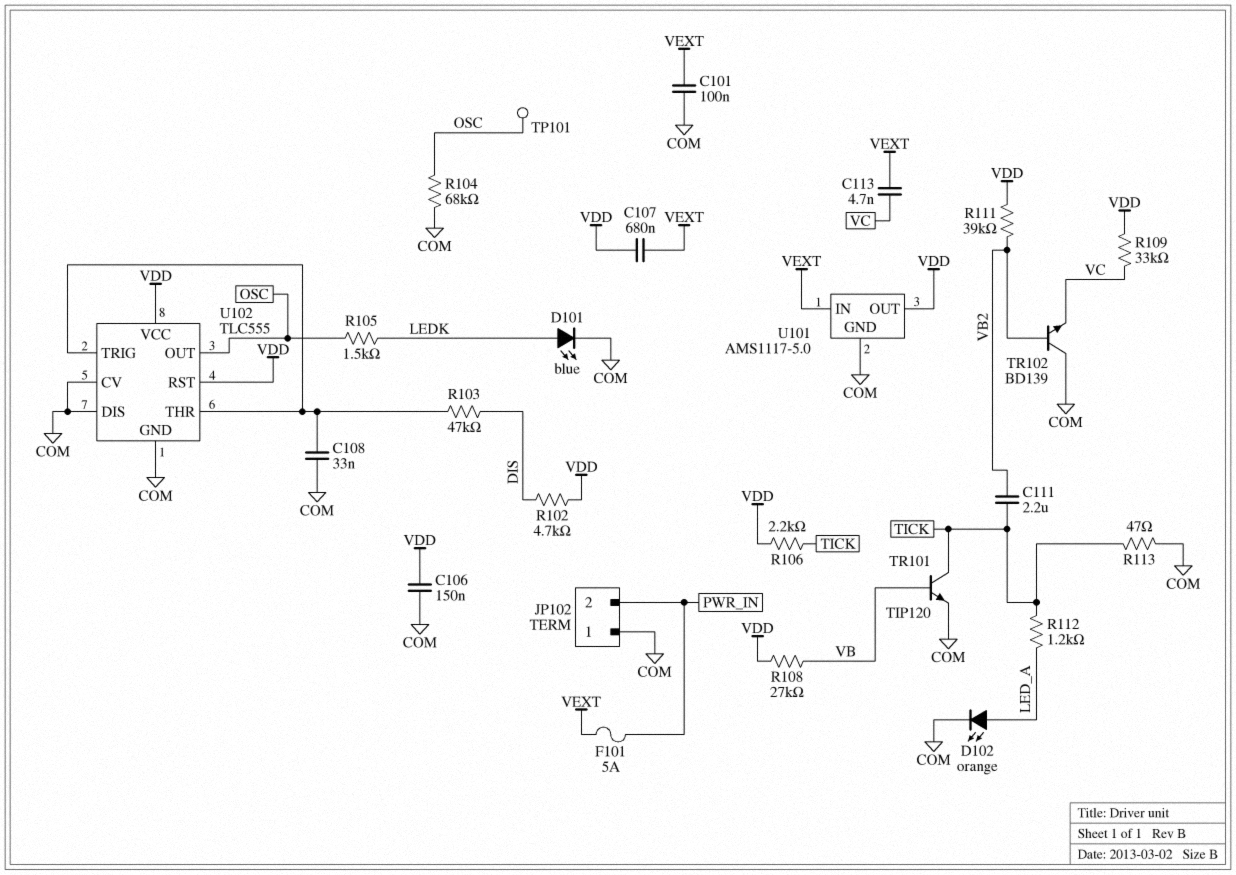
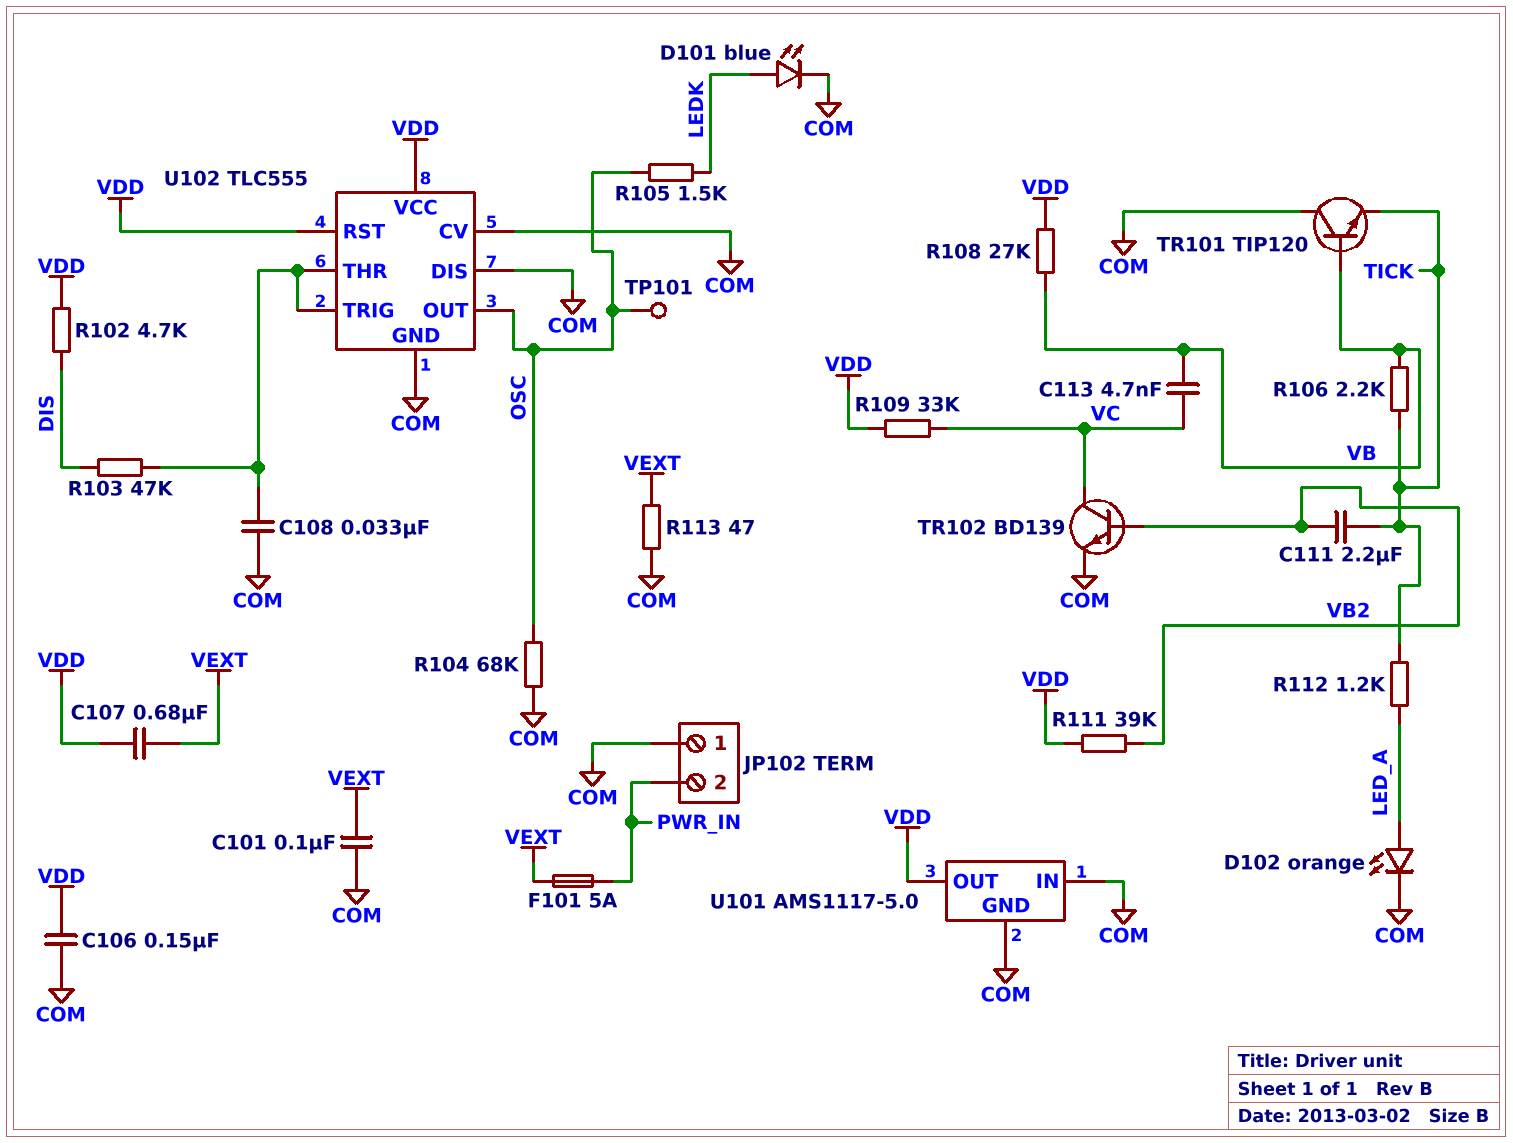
C113: 4.7nF (VC, VEXT) -> 4.7nF (VB, VC)
R106: 2.2k (TICK, VDD) -> 2.2k (TICK, VB)
R113: 47 (COM, TICK) -> 47 (COM, VEXT)
TR101: NPN TIP120 (B VB, C TICK, E COM) -> NPN TIP120 (B VB, C COM, E TICK)
TR102: NPN BD139 (B VB2, C COM, E VC) -> NPN BD139 (B VB2, C VC, E COM)
U101 pin IN: VEXT -> COM

